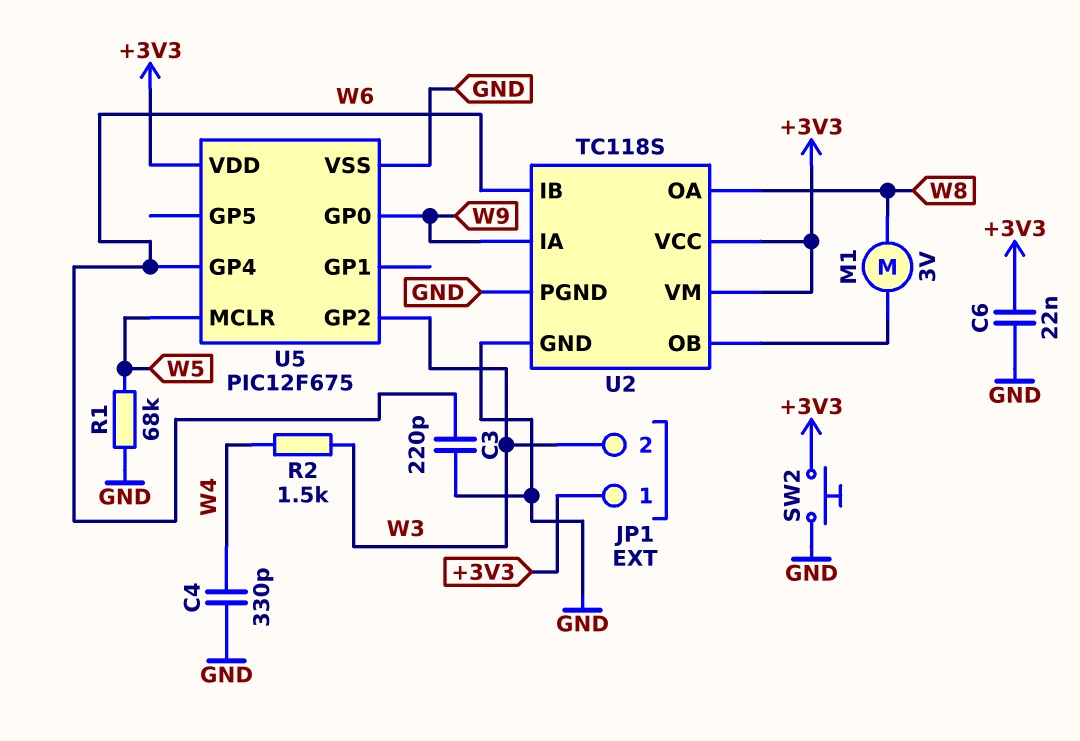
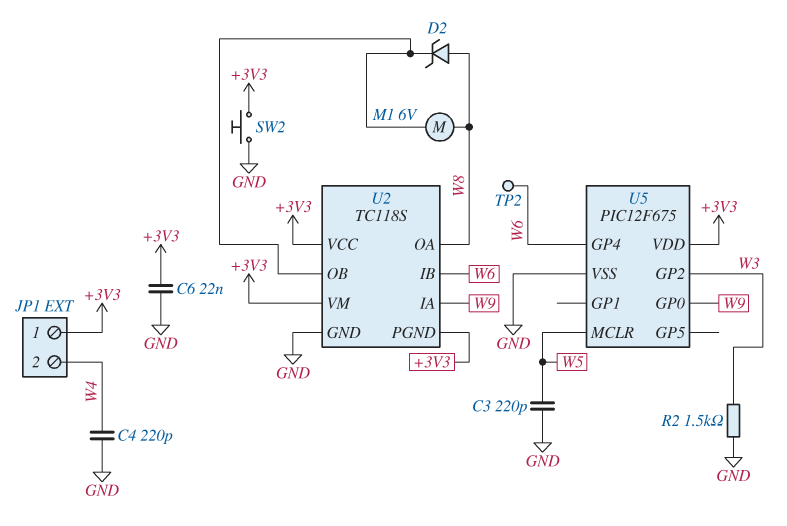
C3: 220pF (GND, W6) -> 220pF (GND, W5)
C4: 330pF (GND, W4) -> 220pF (GND, W4)
D2: none -> zener (A W8, K U2/OB)
JP1 pin 2: W3 -> W4
M1: motor 3V (U2/OB, W8) -> motor 6V (U2/OB, W8)
R1: 68k (GND, W5) -> none
R2: 1.5k (W3, W4) -> 1.5k (GND, W3)
TP2: none -> test point (W6)
U2 pin PGND: GND -> +3V3

